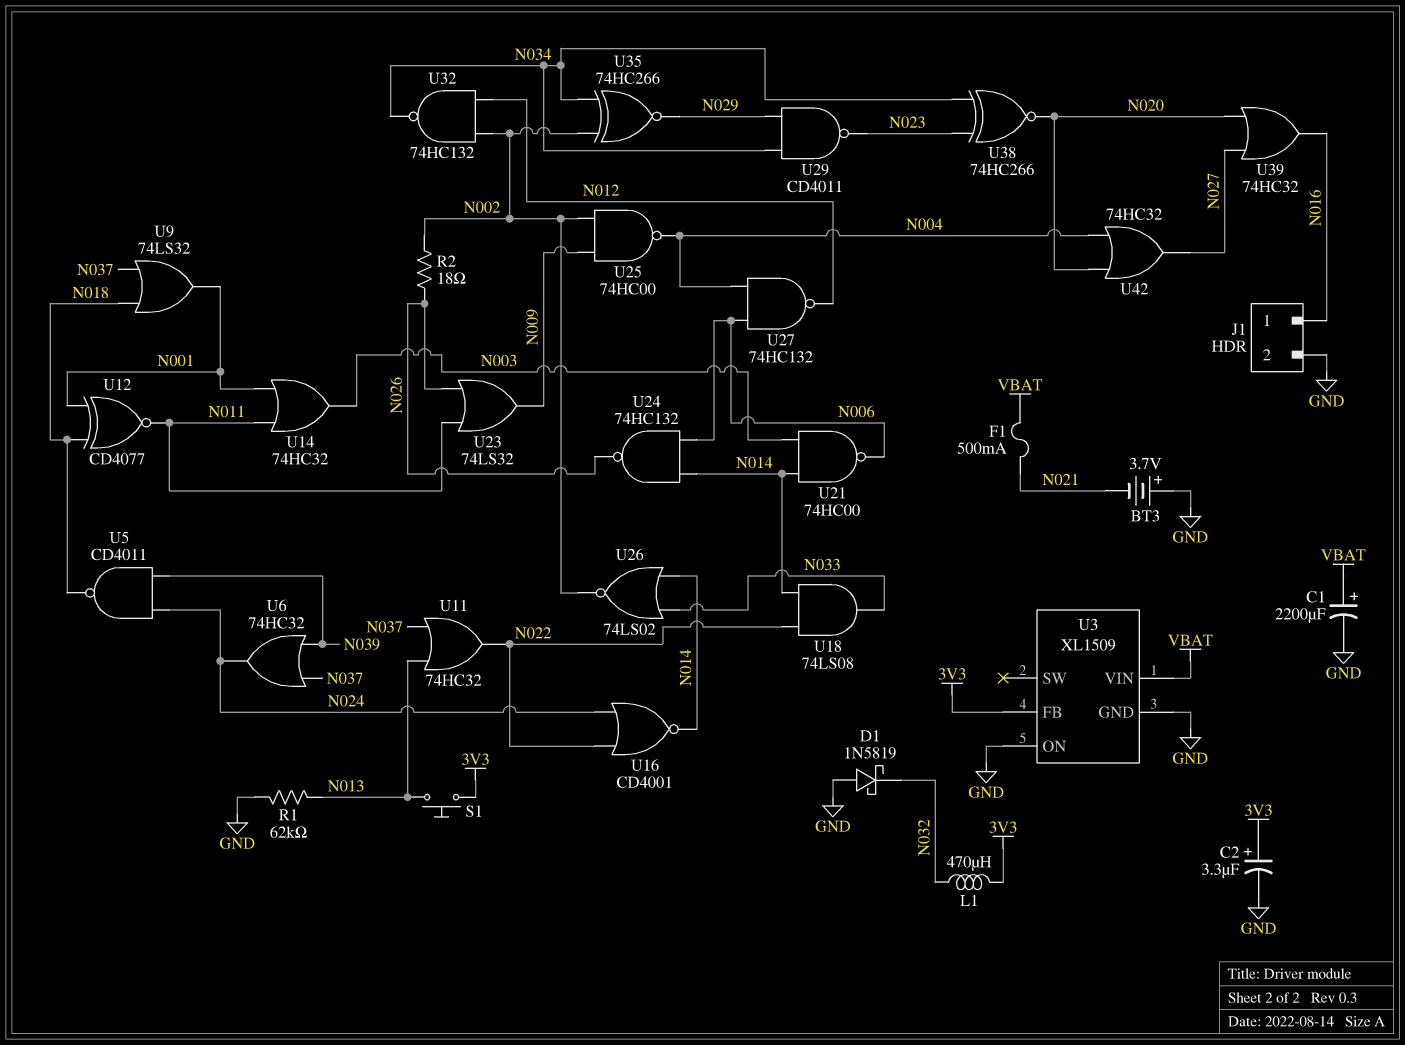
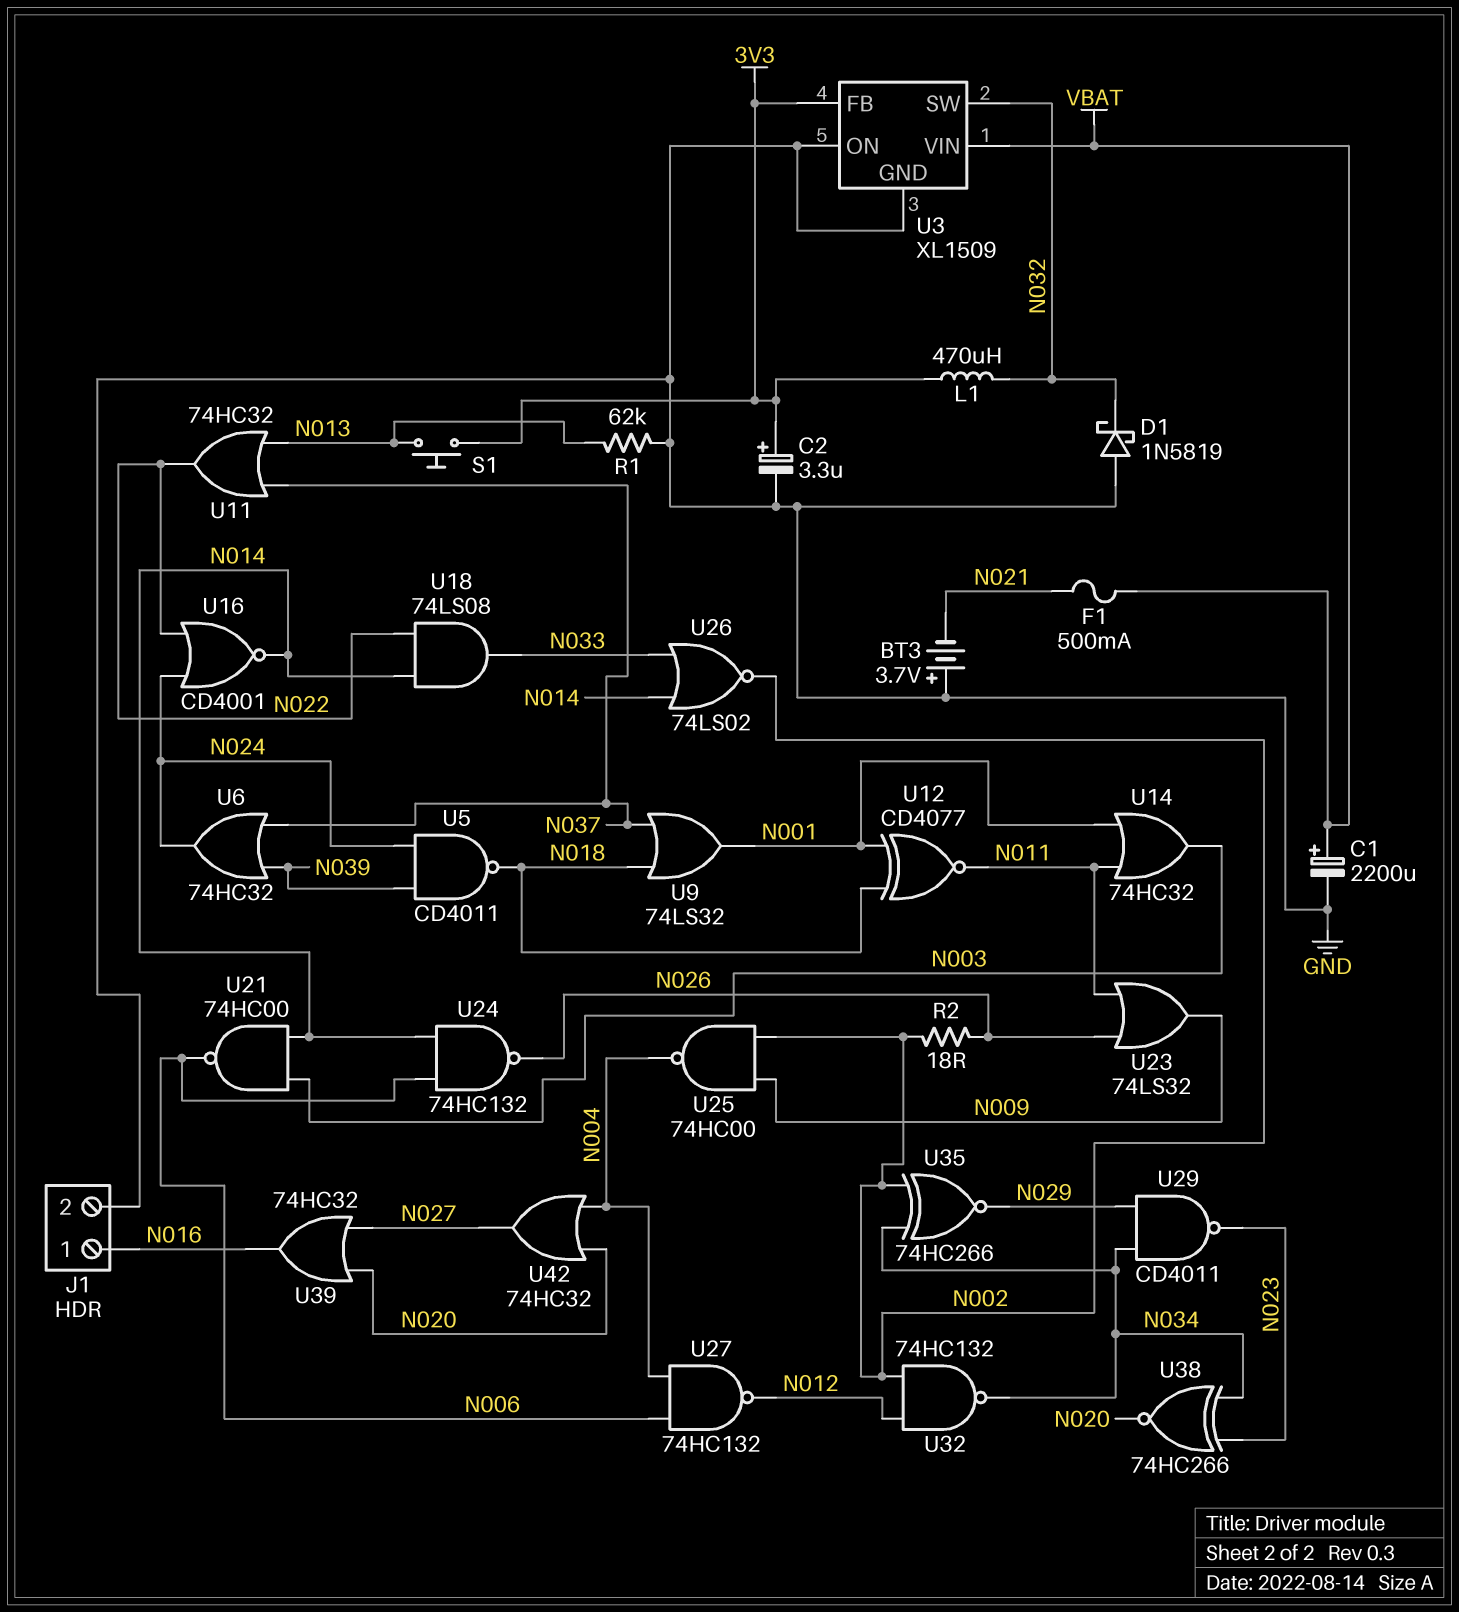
U3 pin SW: none -> N032

